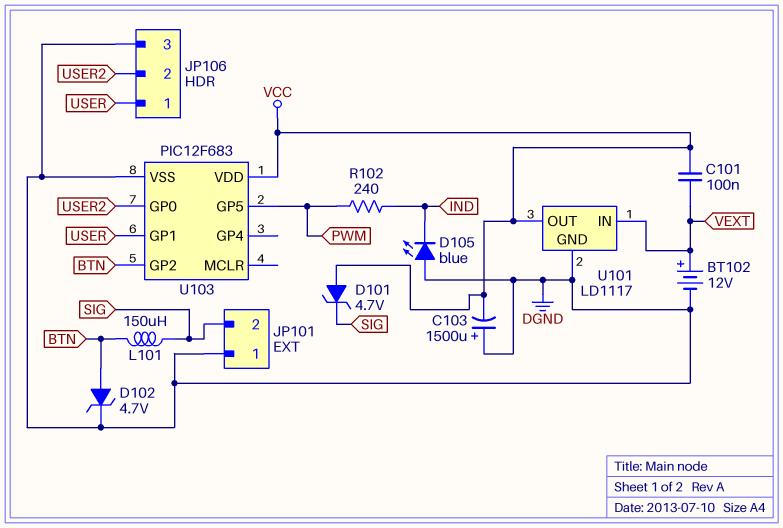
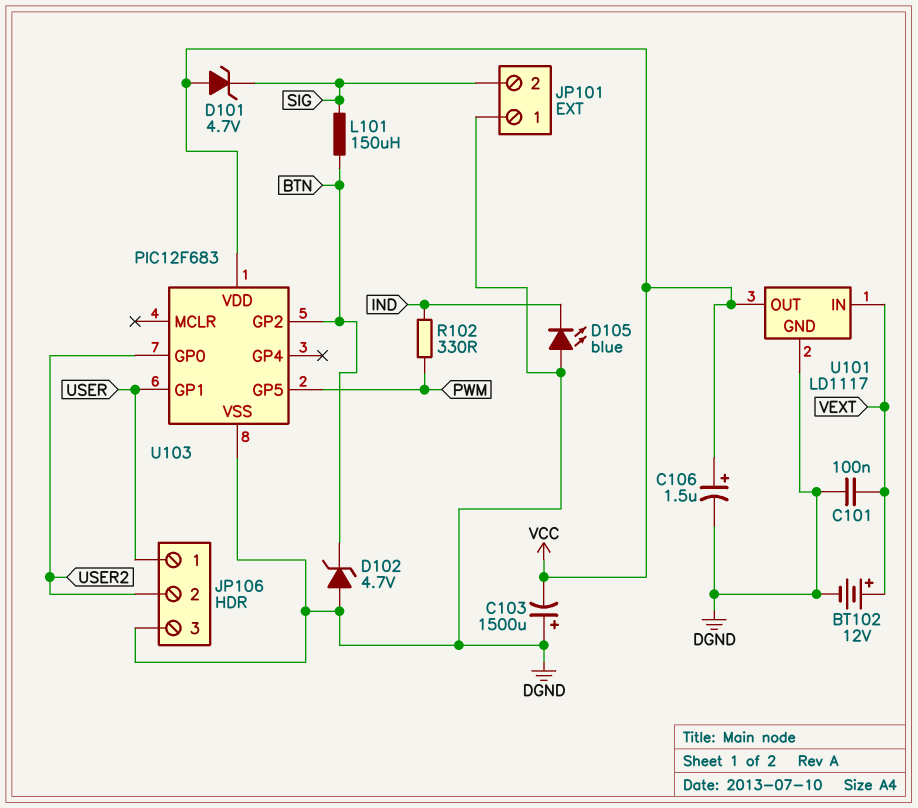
C101: 100nF (VCC, VEXT) -> 100nF (DGND, VEXT)
C106: none -> 1.5uF (plus VCC, minus DGND)
D102: zener 4.7V (A BTN, K DGND) -> zener 4.7V (A DGND, K BTN)
R102: 240 (IND, PWM) -> 330 (IND, PWM)

